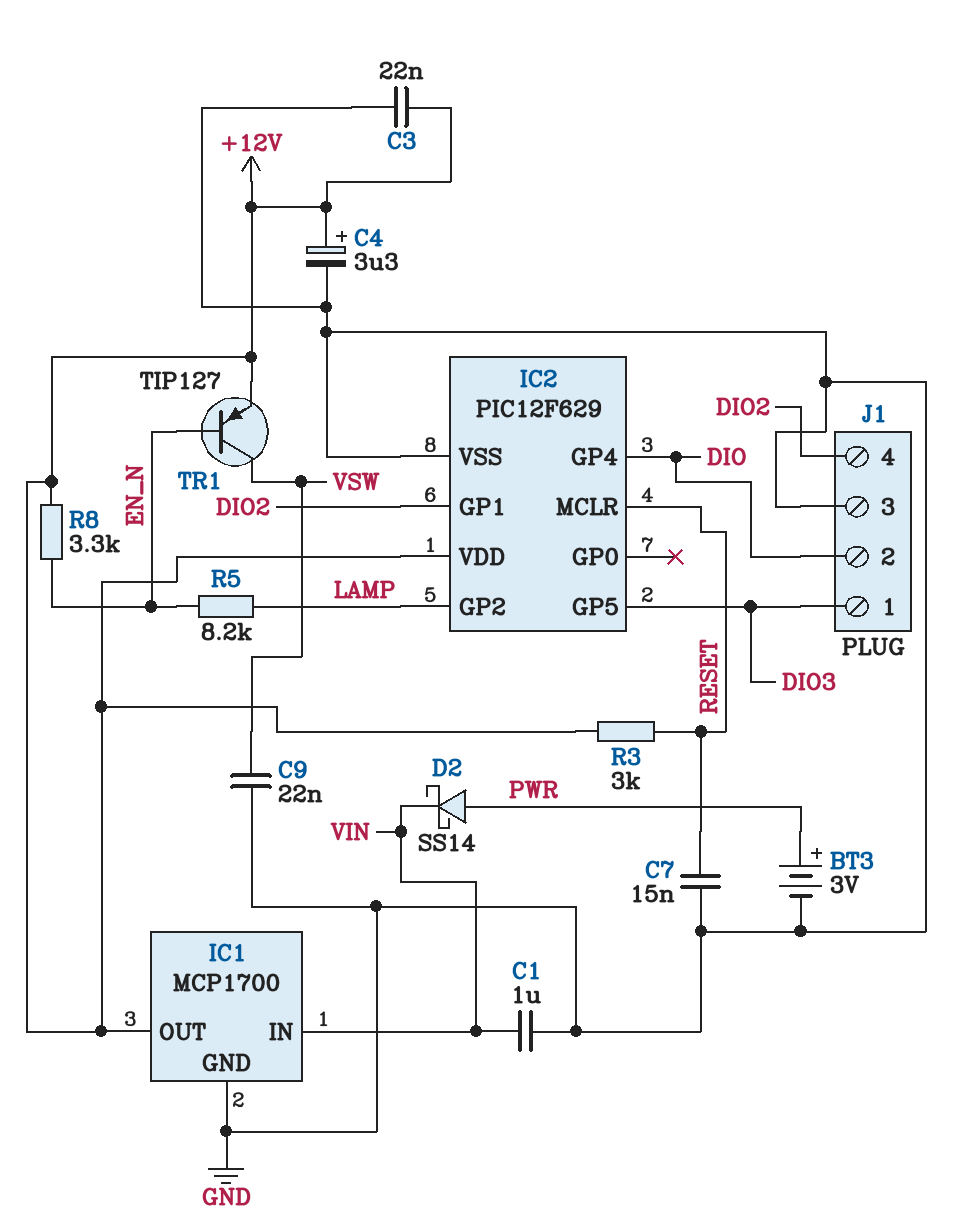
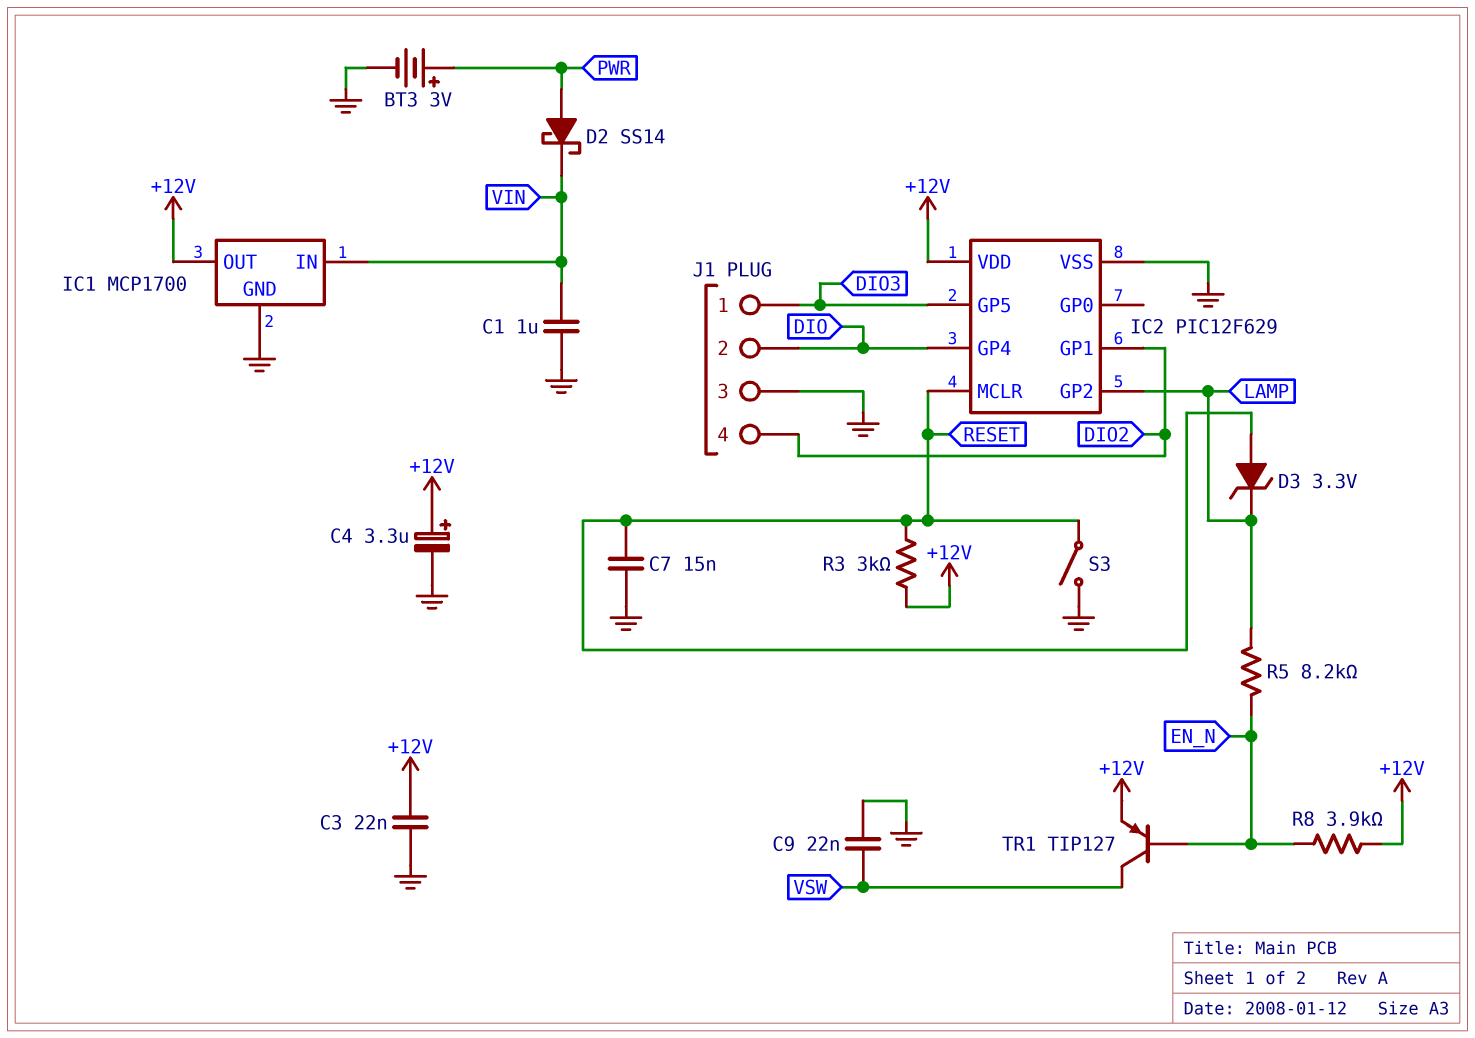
D3: none -> zener 3.3V (A RESET, K LAMP)
R8: 3.3k (+12V, EN_N) -> 3.9k (+12V, EN_N)
S3: none -> switch (GND, RESET)

